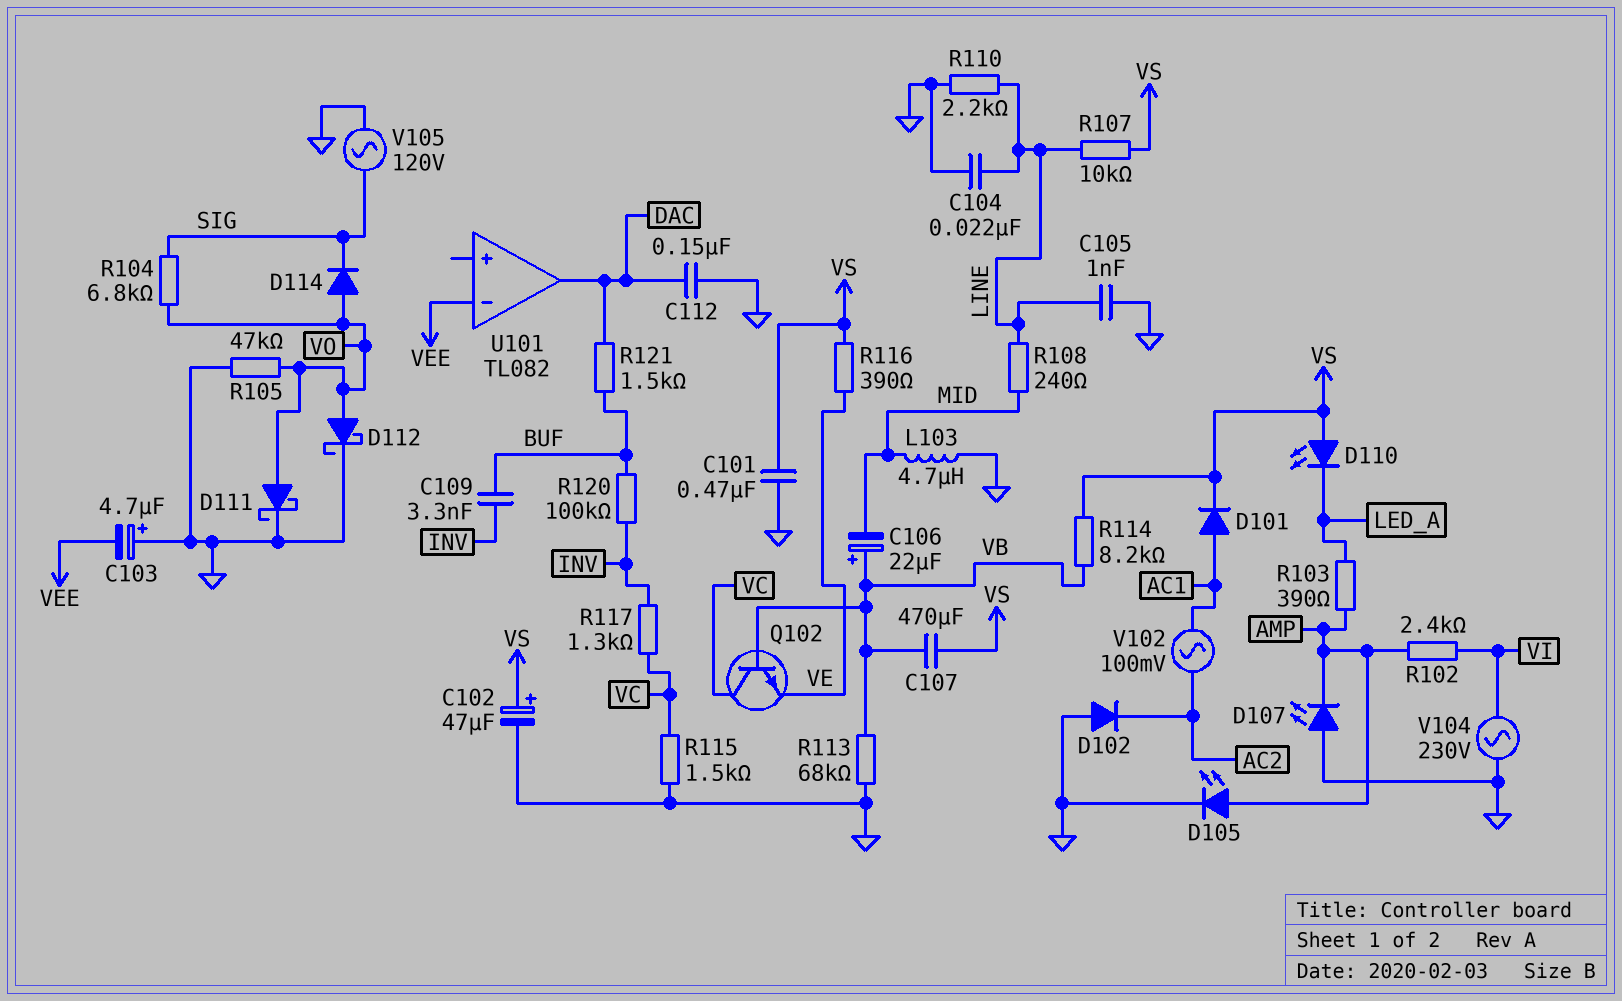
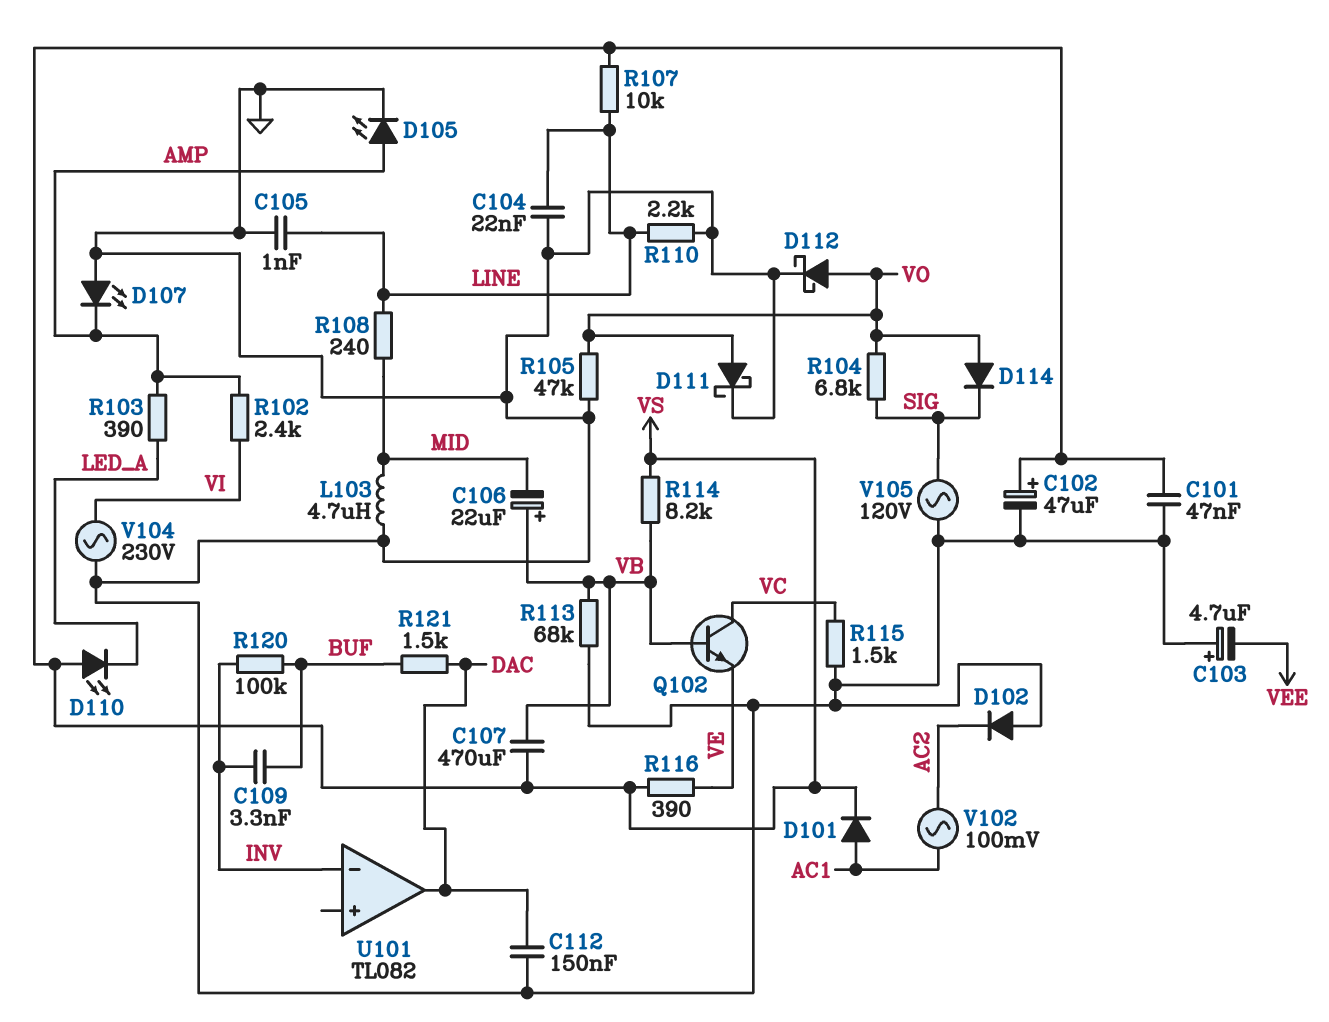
C101: 470nF (GND, VS) -> 47nF (GND, VS)
R117: 1.3k (INV, VC) -> none
U101 pin in-: VEE -> INV

